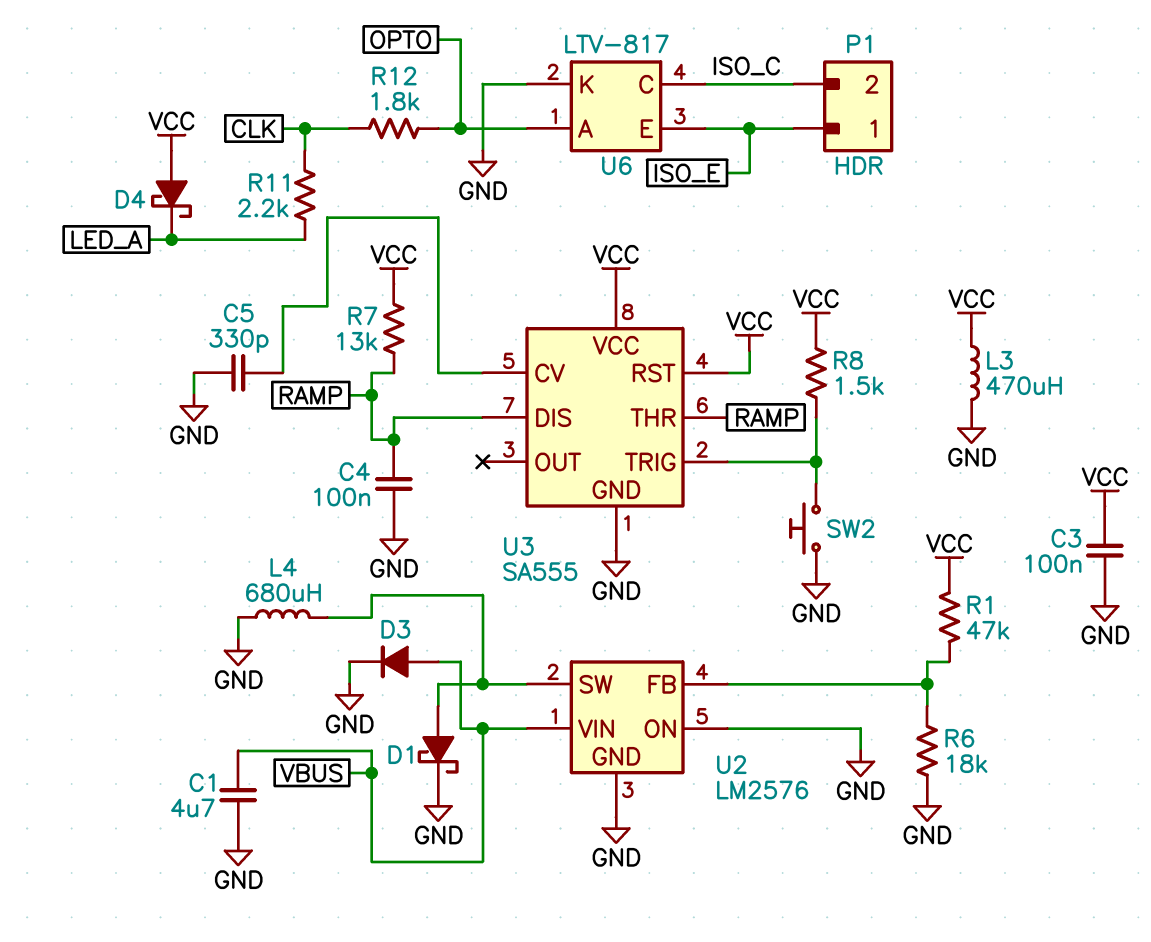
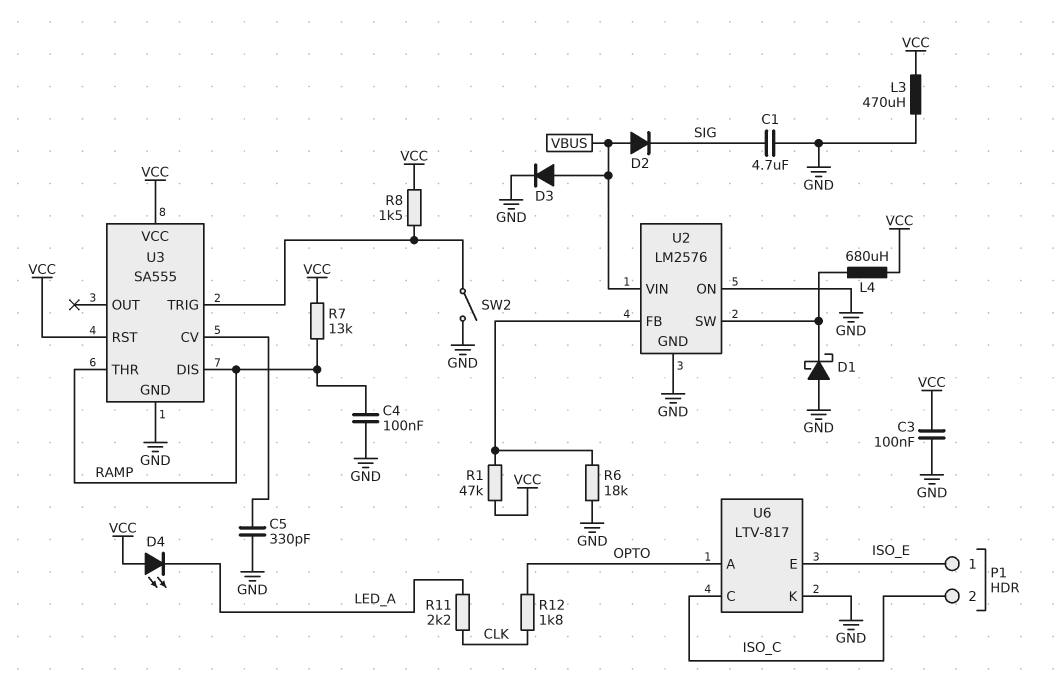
C1: 4.7uF (GND, VBUS) -> 4.7uF (GND, SIG)
D1: schottky (A U2/SW, K GND) -> schottky (A GND, K U2/SW)
D2: none -> diode (A VBUS, K SIG)
D4: schottky (A VCC, K LED_A) -> LED (A VCC, K LED_A)
L4: 680uH (GND, U2/SW) -> 680uH (U2/SW, VCC)
SW2: button (GND, U3/TRIG) -> switch (GND, U3/TRIG)

